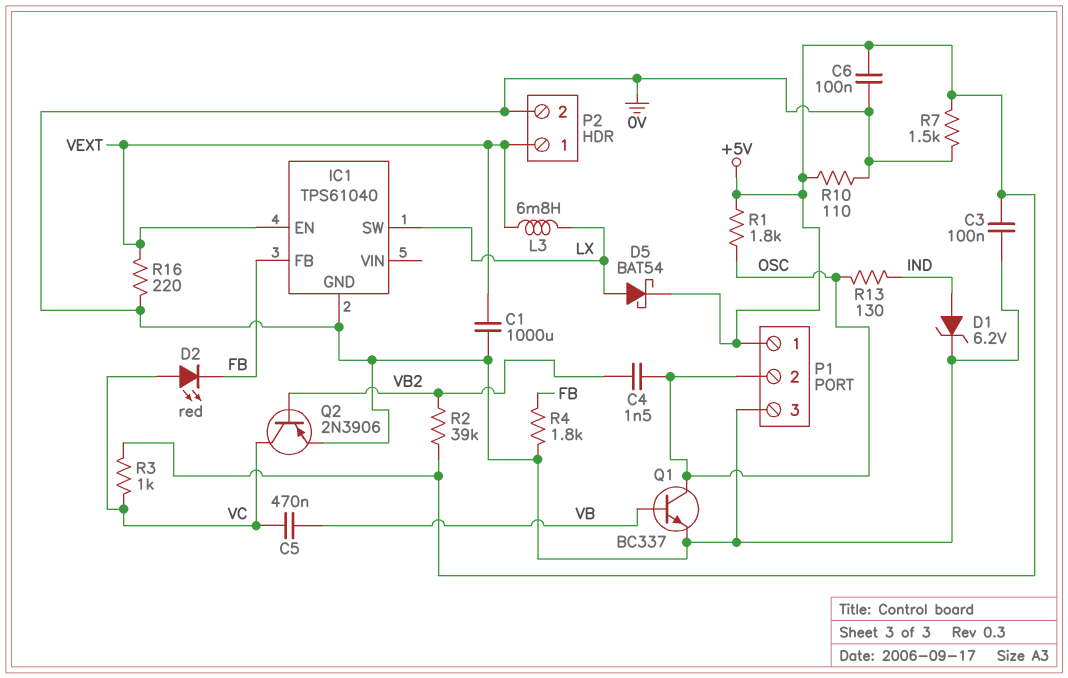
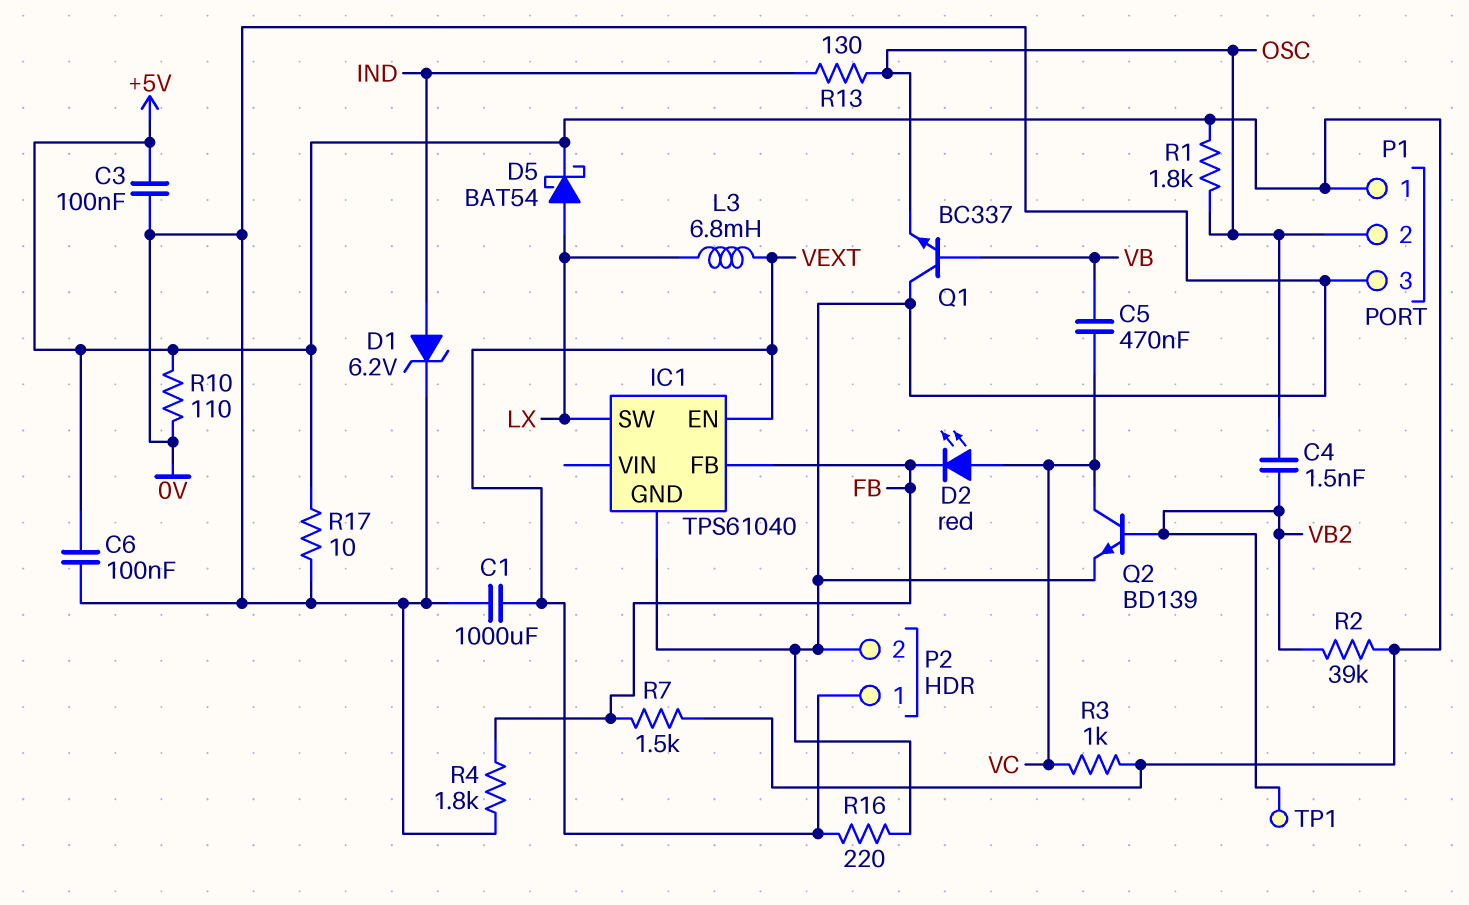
Q1: NPN BC337 (B VB, C OSC, E 0V) -> NPN BC337 (B VB, C 0V, E OSC)
Q2: PNP 2N3906 (B VB2, C VC, E 0V) -> NPN BD139 (B VB2, C VC, E 0V)
R7: 1.5k (+5V, 0V) -> 1.5k (+5V, FB)
R17: none -> 10 (+5V, 0V)
TP1: none -> test point (VB2)

